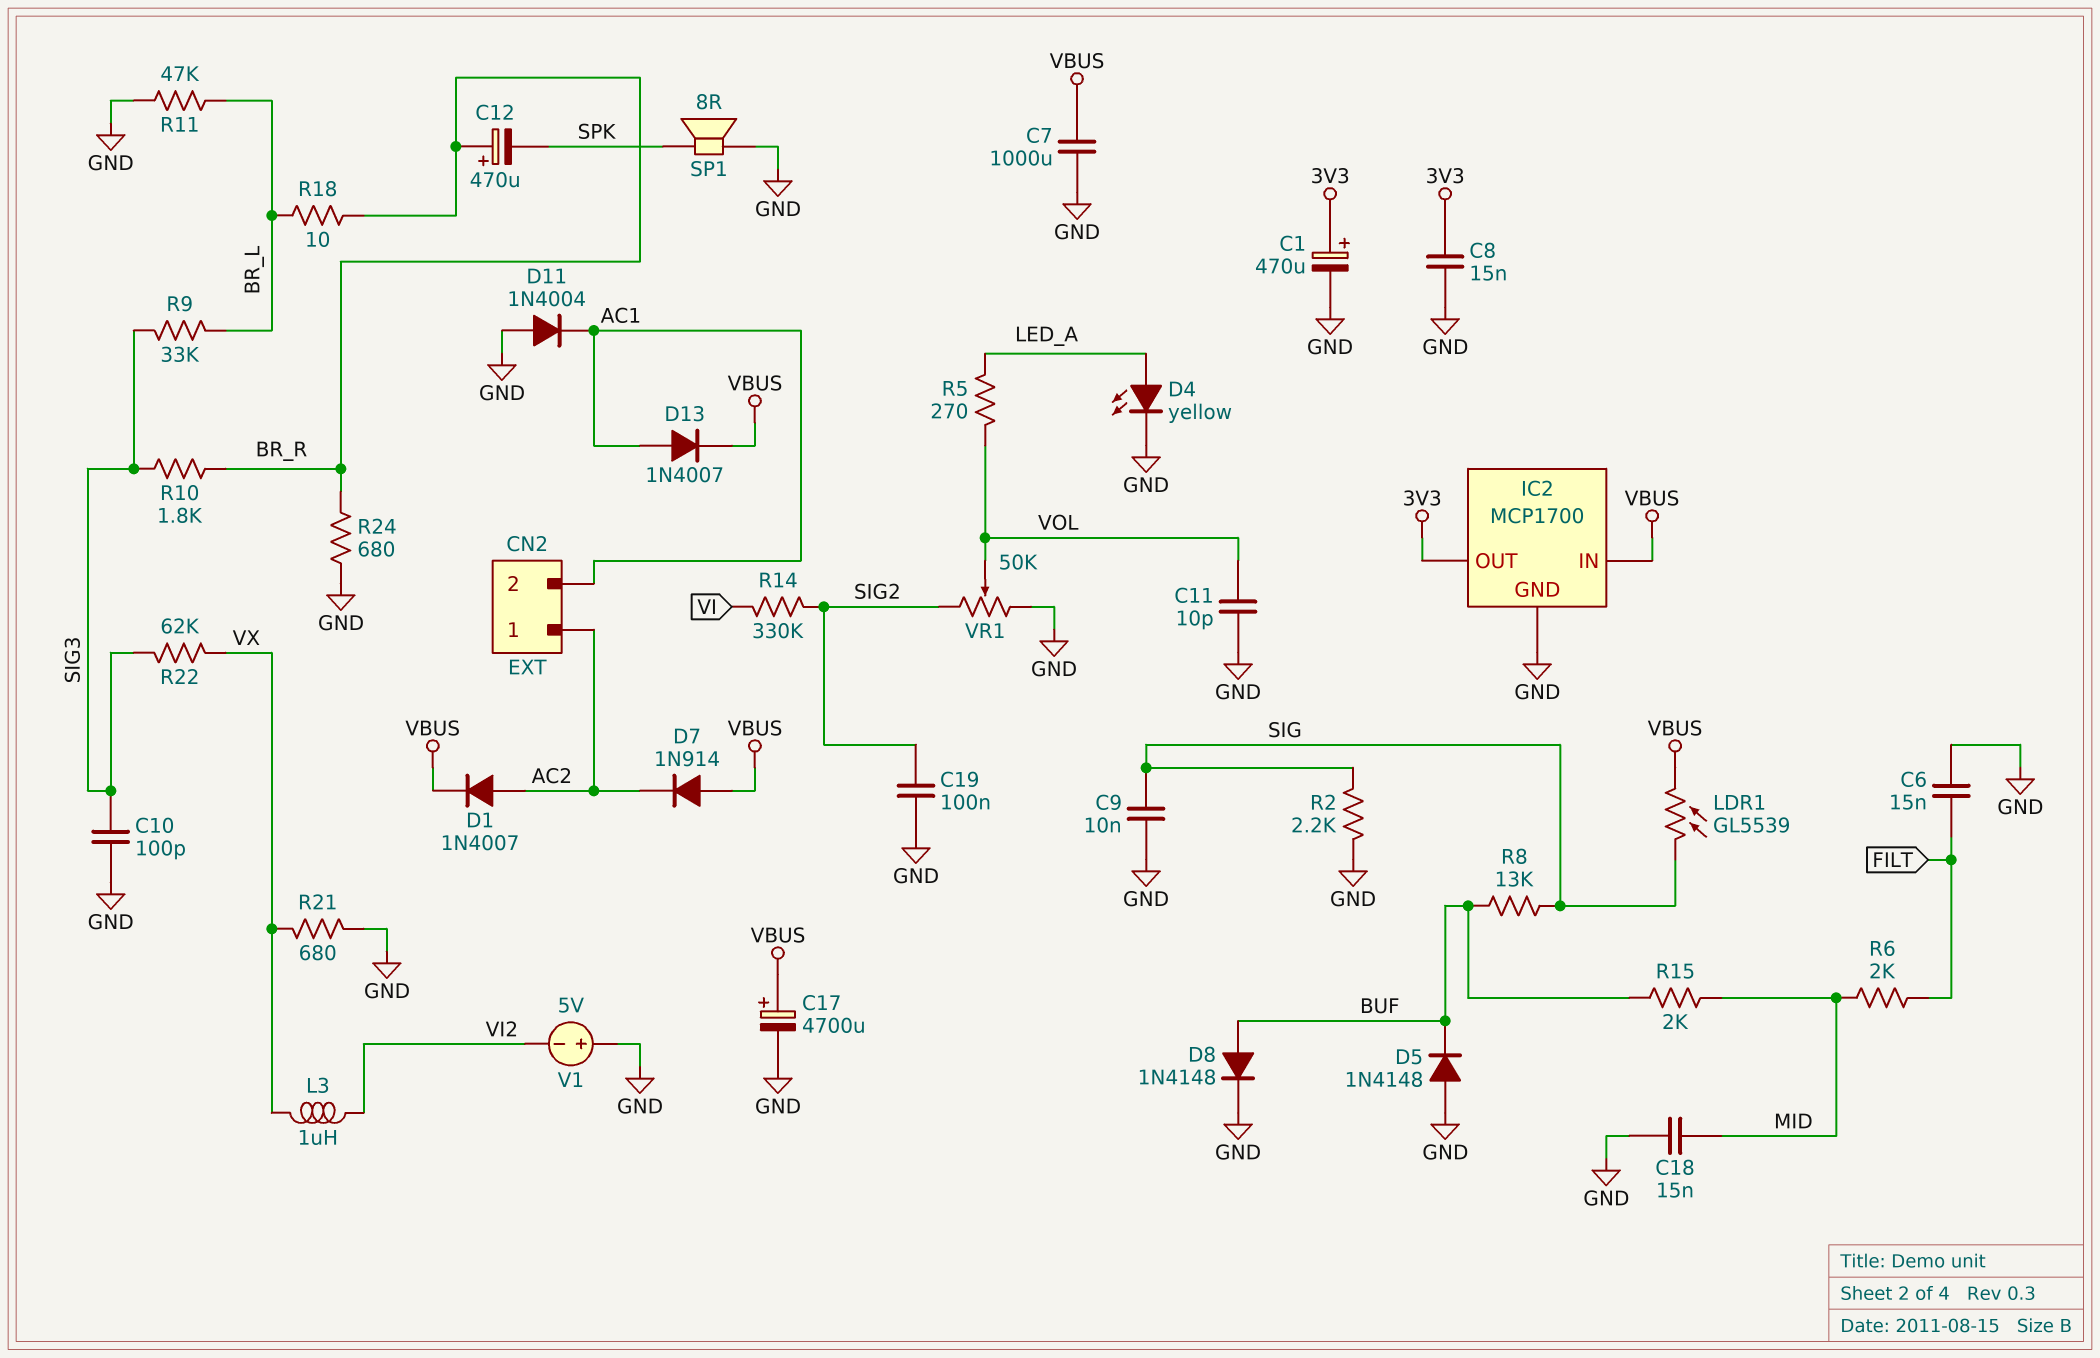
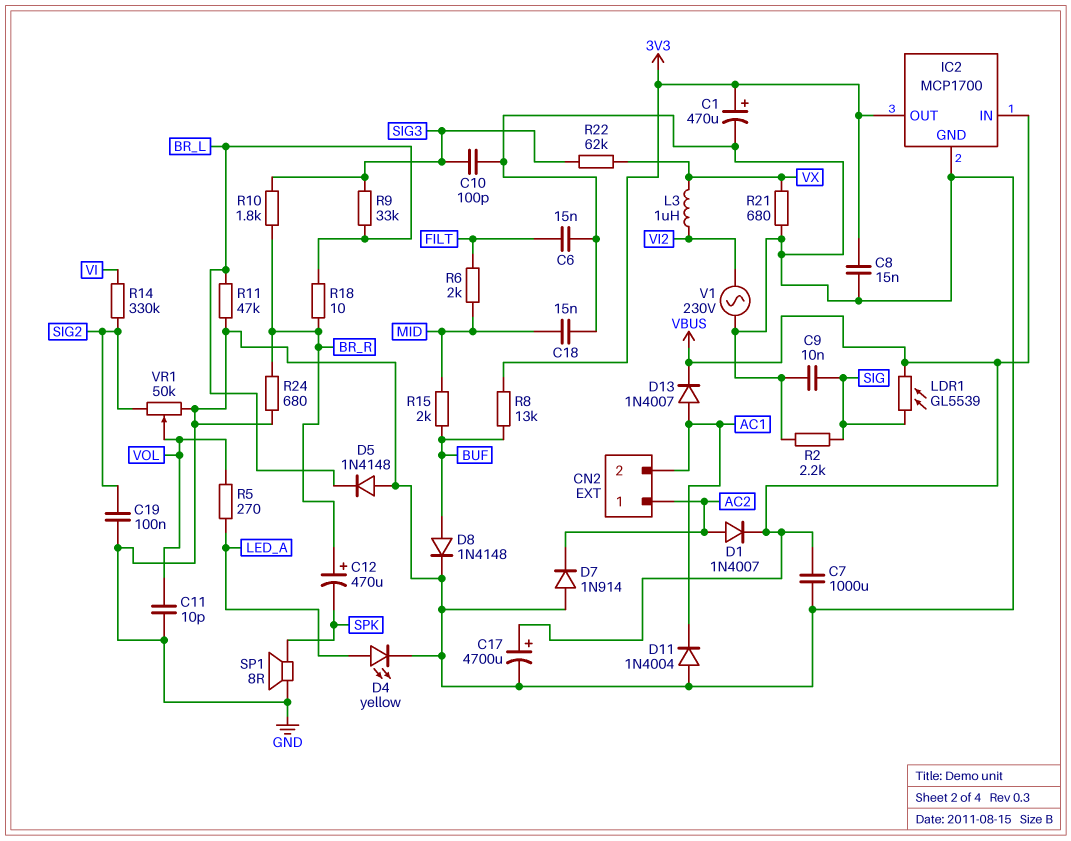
D5: diode 1N4148 (A GND, K BUF) -> diode 1N4148 (A GND, K BR_L)
D7: diode 1N914 (A VBUS, K AC2) -> diode 1N914 (A GND, K AC2)
R8: 13k (BUF, SIG) -> 13k (3V3, BUF)
V1: 5V (plus GND, minus VI2) -> AC 230V (GND, VI2)

